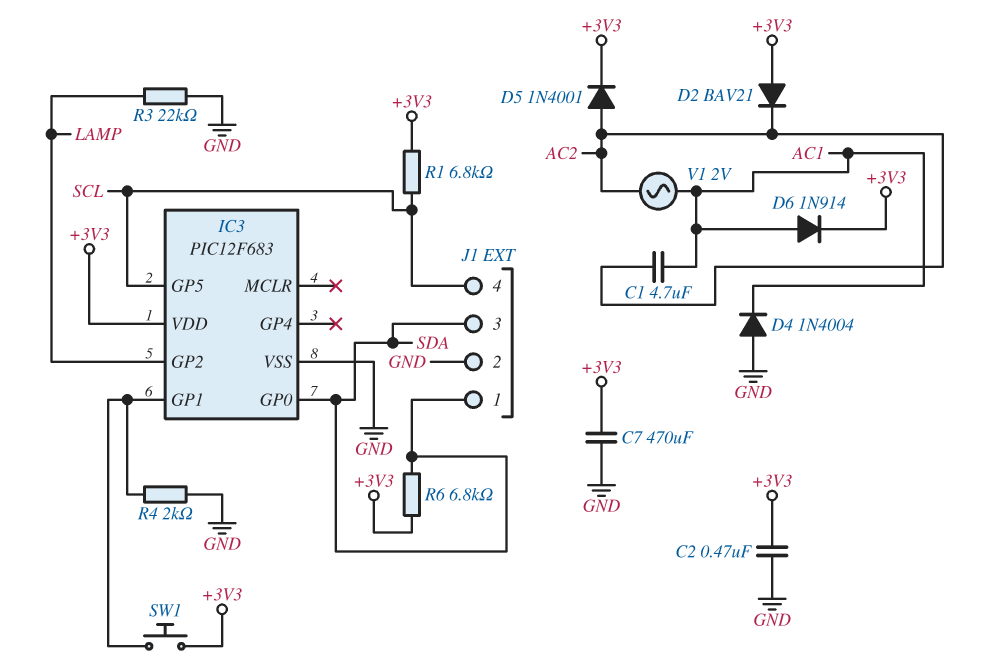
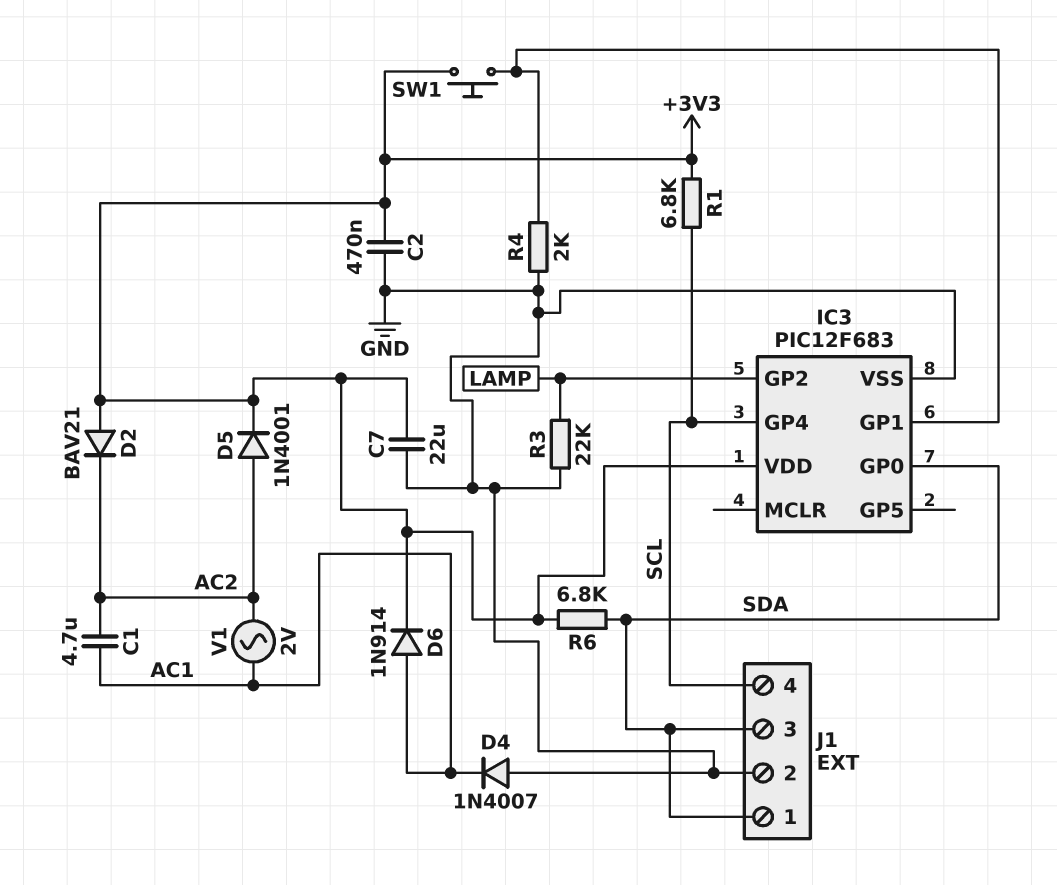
C7: 470uF (+3V3, GND) -> 22uF (+3V3, GND)
D4: diode 1N4004 (A GND, K AC1) -> diode 1N4007 (A GND, K AC1)
IC3 pin GP4: none -> SCL
IC3 pin GP5: SCL -> none

